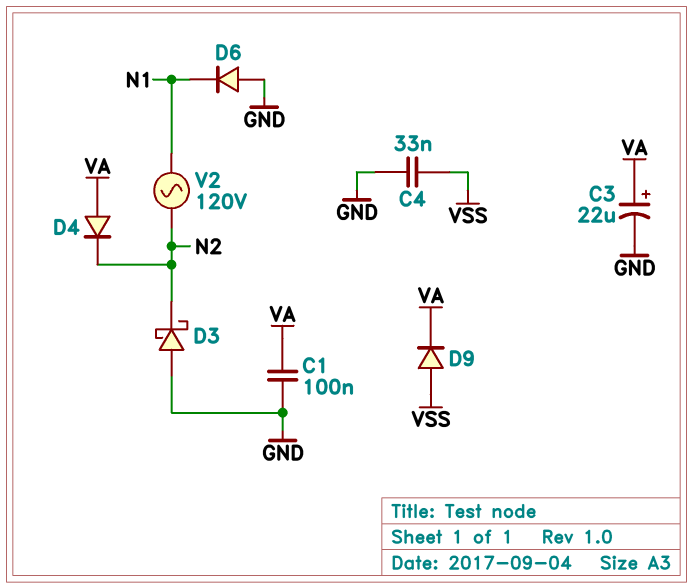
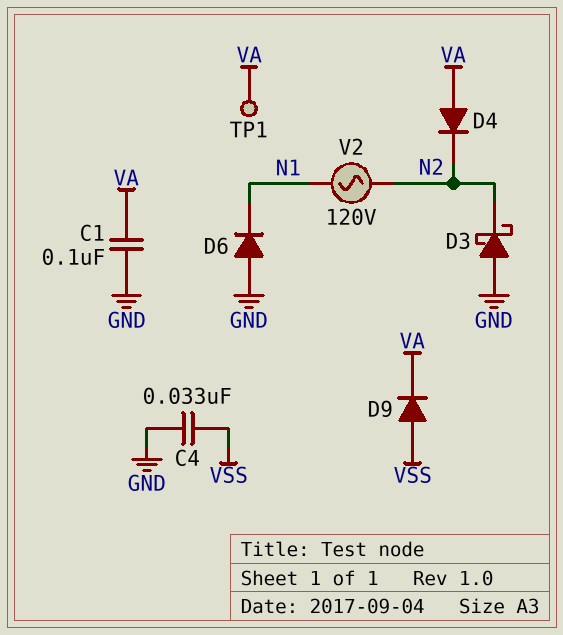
C3: 22uF (plus VA, minus GND) -> none
TP1: none -> test point (VA)

